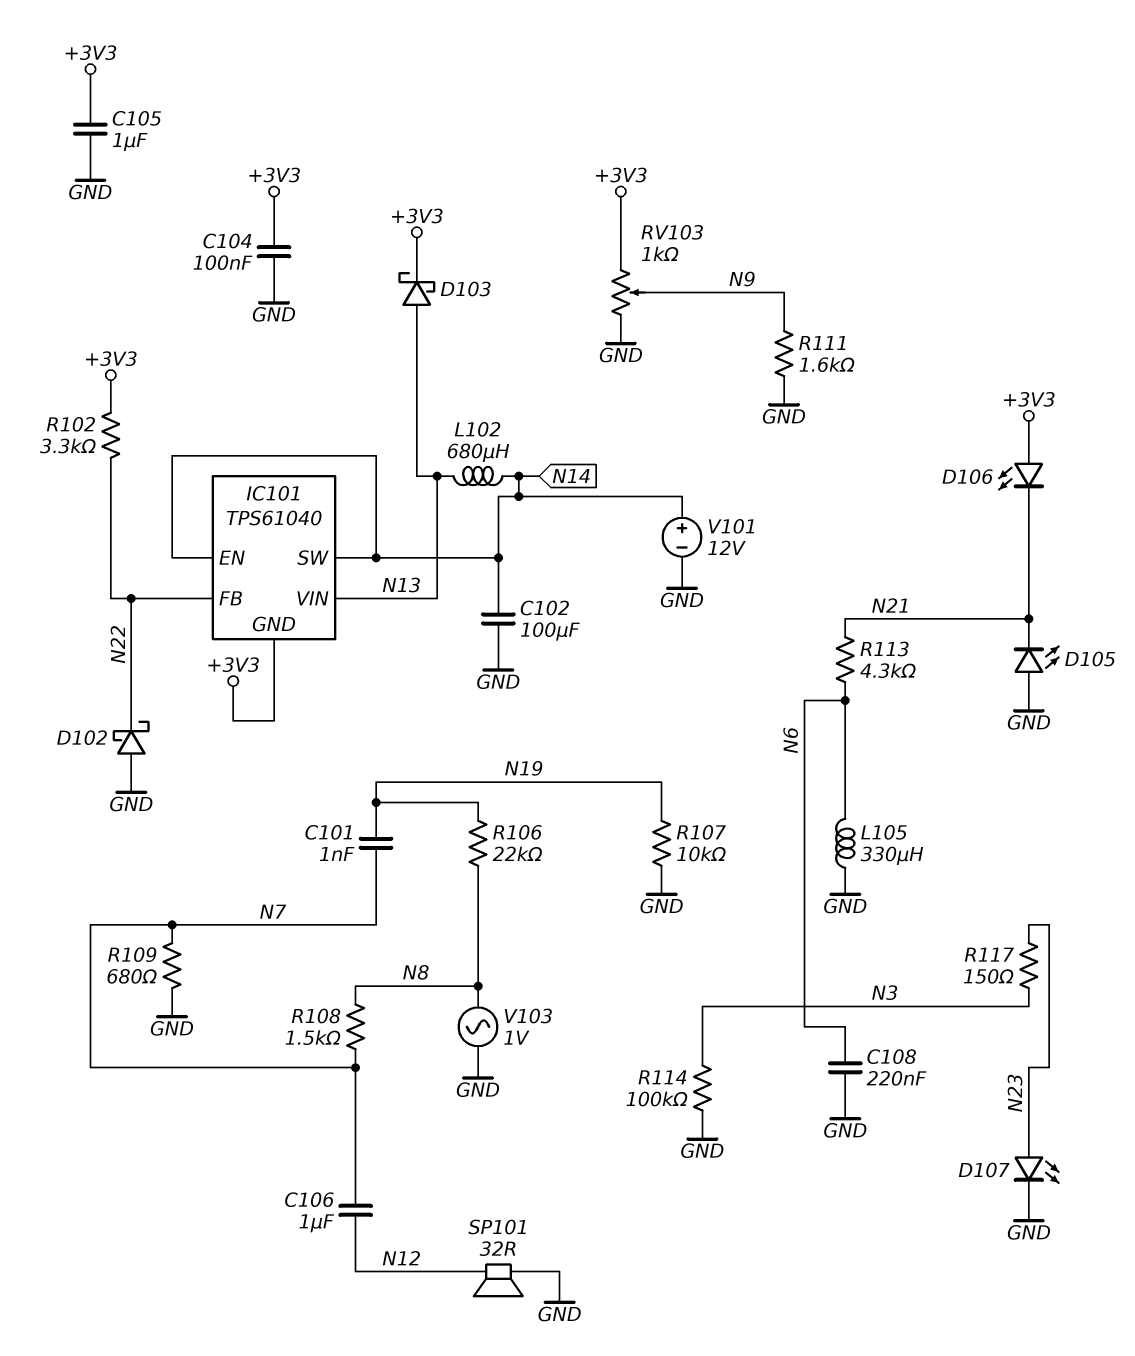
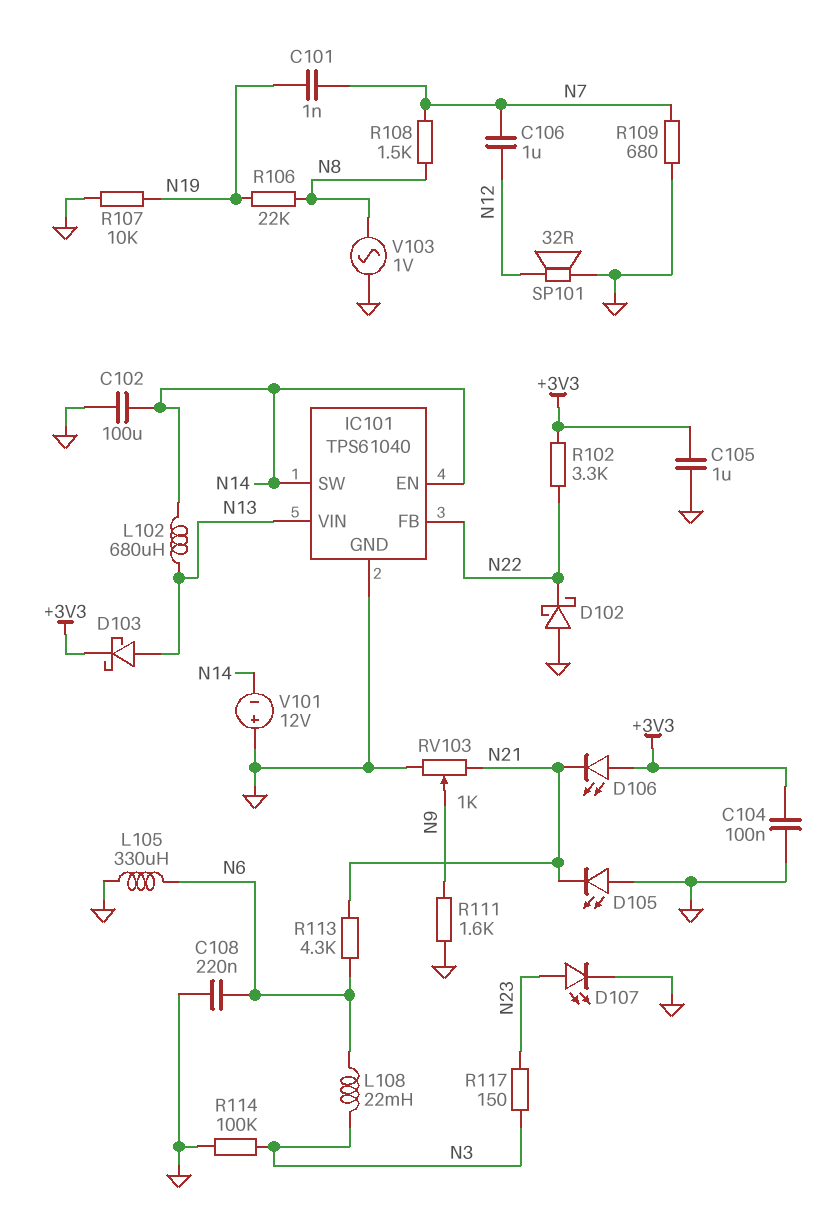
IC101 pin GND: +3V3 -> GND
L108: none -> 22mH (N3, N6)
RV103: 1k (+3V3, GND, wiper N9) -> 1k (GND, N21, wiper N9)
V101: 12V (plus N14, minus GND) -> 12V (plus GND, minus N14)

